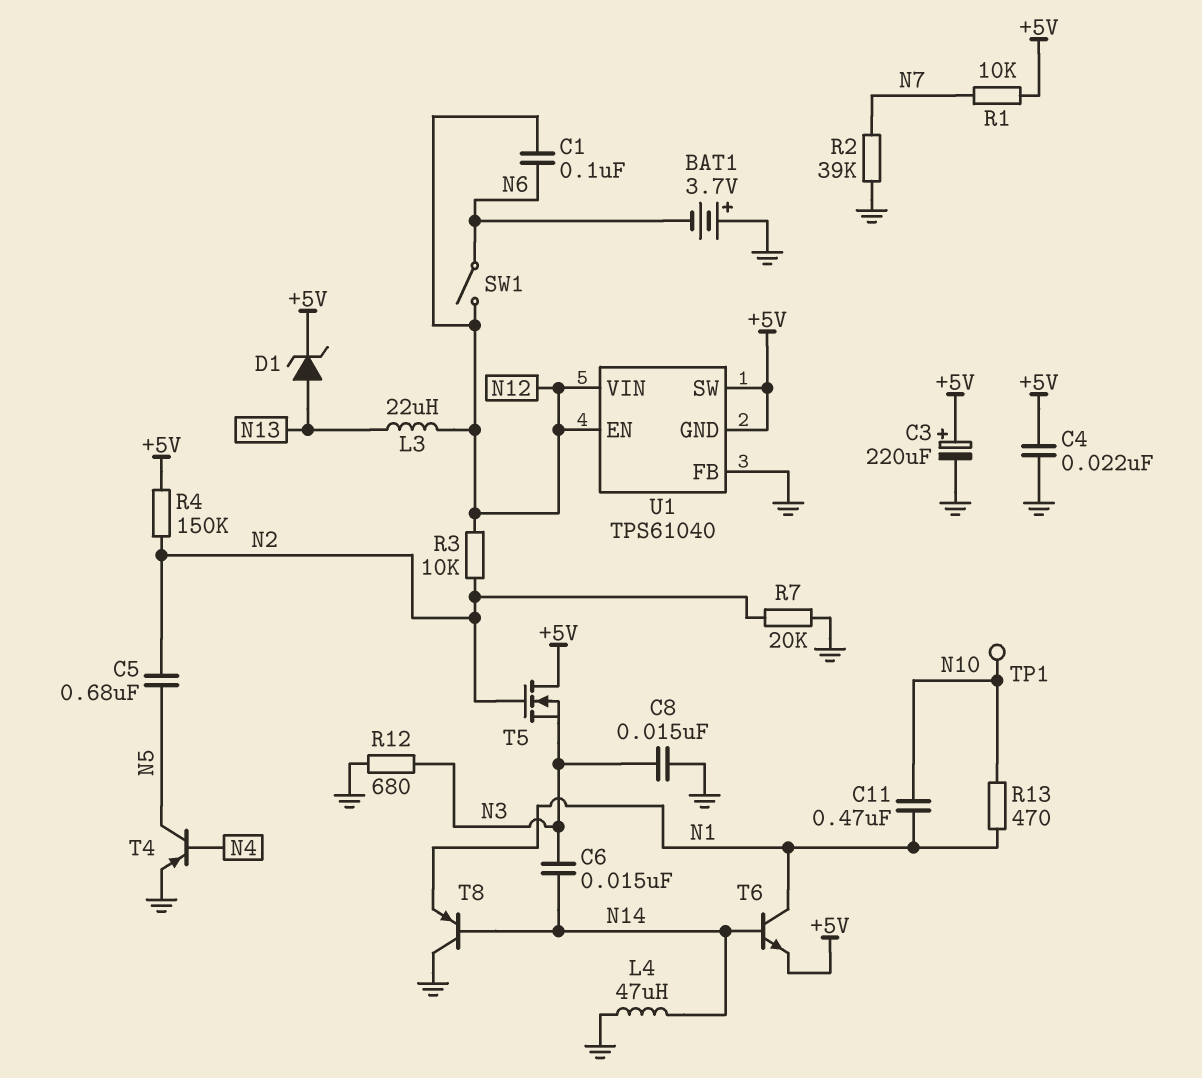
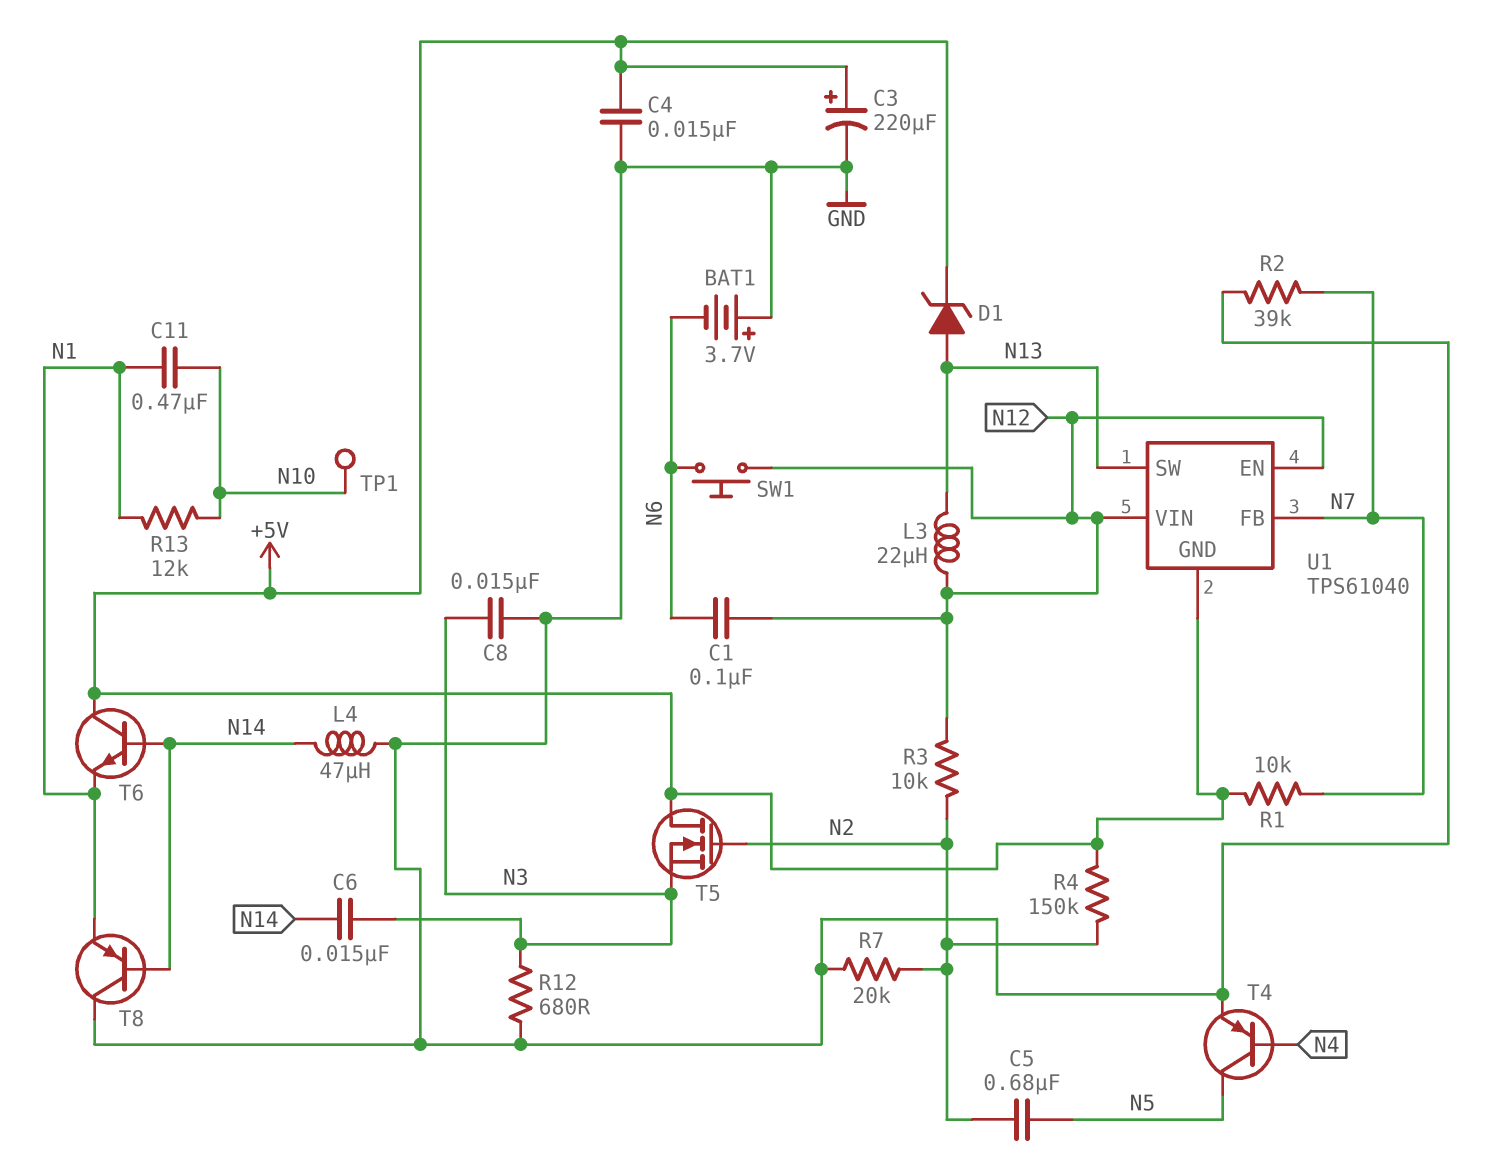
C4: 22nF (+5V, GND) -> 15nF (+5V, GND)
R13: 470 (N1, N10) -> 12k (N1, N10)
SW1: switch (N6, N12) -> button (N6, N12)
T6: NPN (B N14, C N1, E +5V) -> NPN (B N14, C +5V, E N1)
U1 pin FB: GND -> N7
U1 pin SW: +5V -> N13

